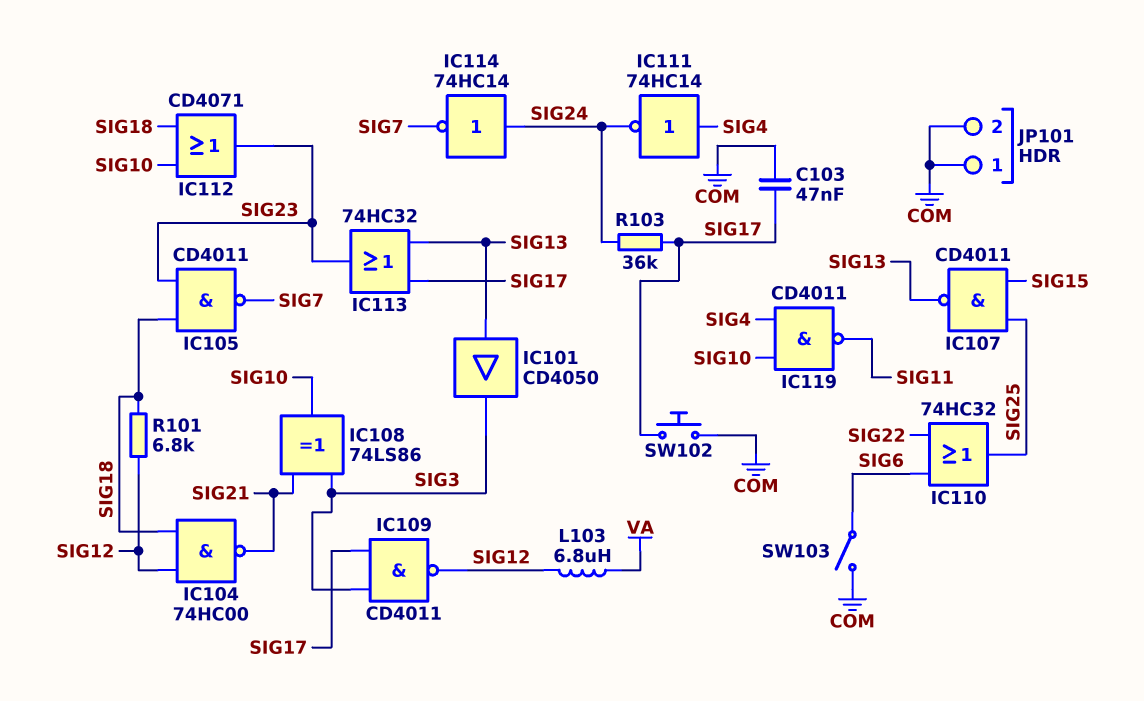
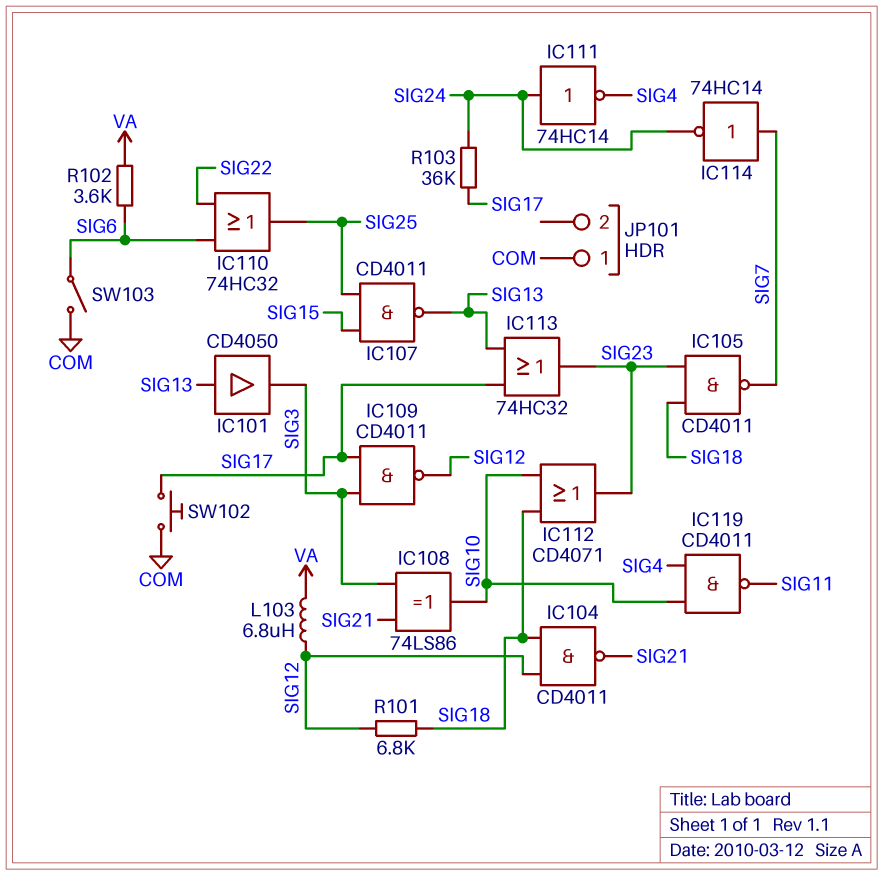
C103: 47nF (COM, SIG17) -> none
IC104: NAND 74HC00 (in SIG12, in SIG18, out SIG21) -> NAND CD4011 (in SIG12, in SIG18, out SIG21)
IC111: NOT 74HC14 (in SIG4, out SIG24) -> NOT 74HC14 (in SIG24, out SIG4)
IC114: NOT 74HC14 (in SIG24, out SIG7) -> NOT 74HC14 (in SIG7, out SIG24)
JP101 pin 2: COM -> none
R102: none -> 3.6k (SIG6, VA)

